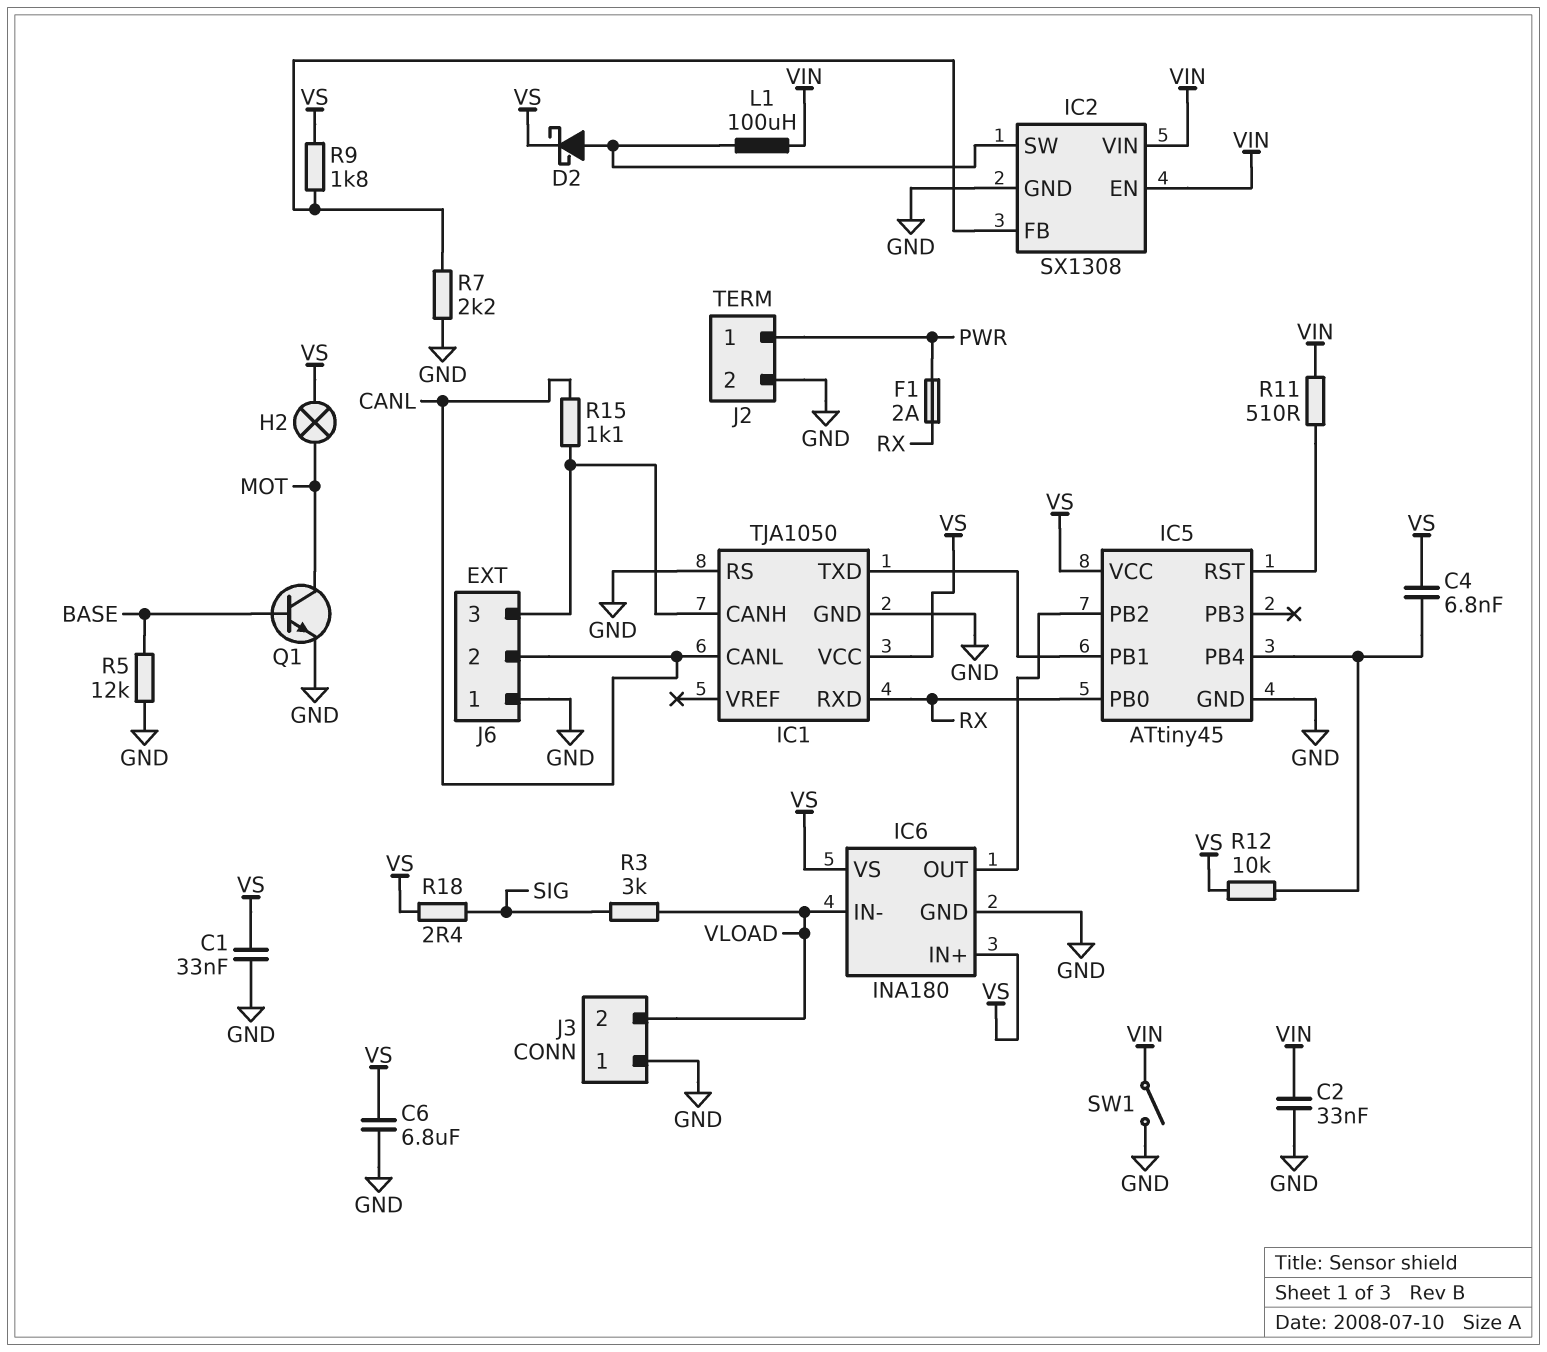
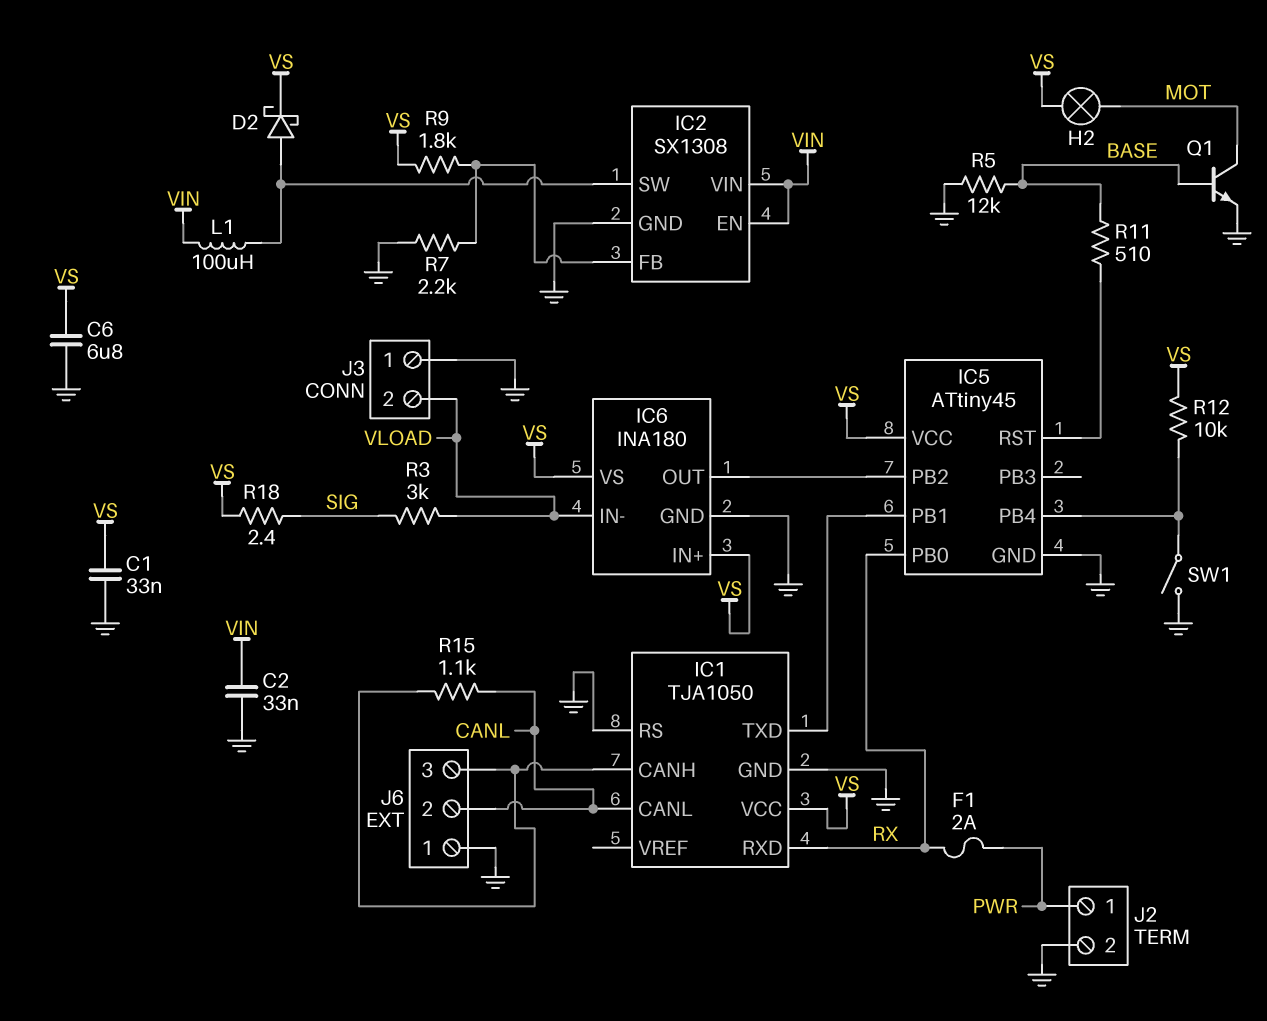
C4: 6.8nF (IC5/PB4, VS) -> none
R11: 510 (IC5/RST, VIN) -> 510 (BASE, IC5/RST)
SW1: switch (GND, VIN) -> switch (GND, IC5/PB4)

